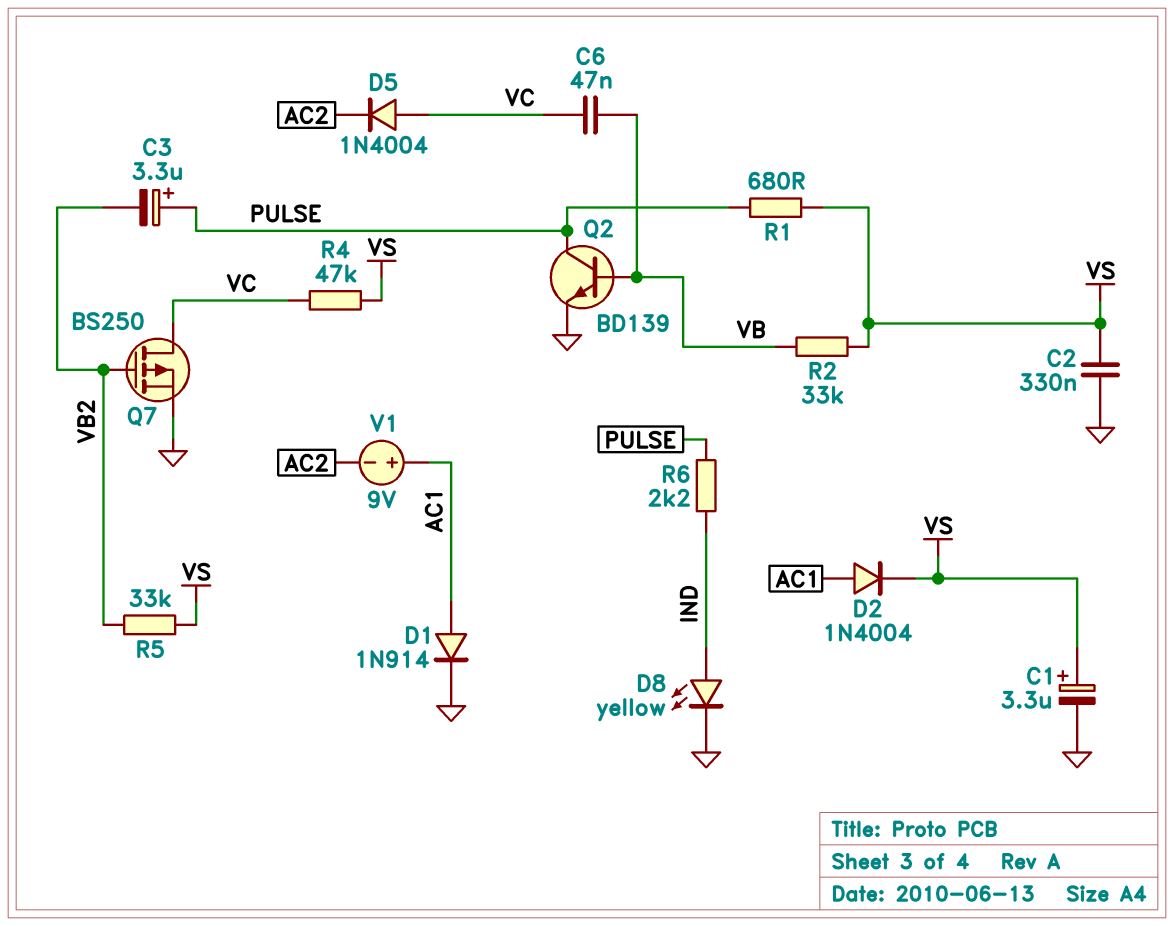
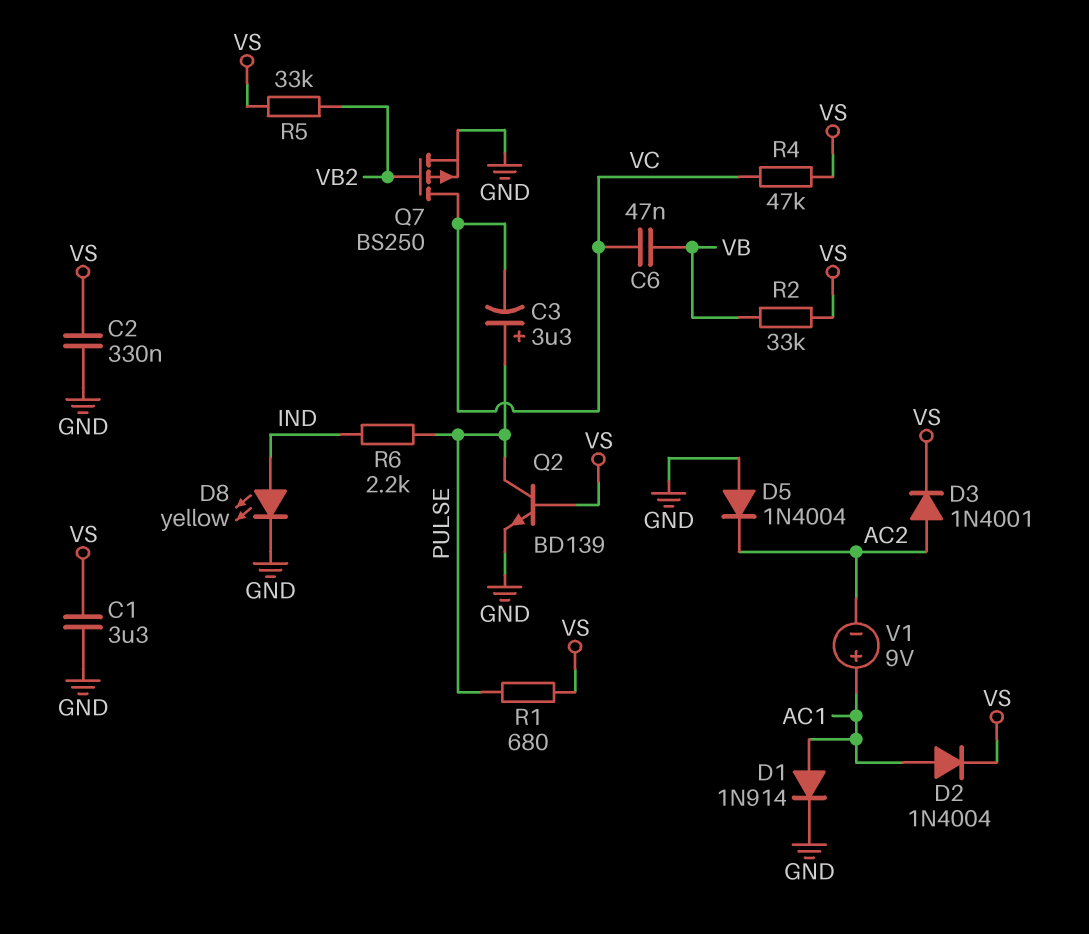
C1: 3.3uF (plus VS, minus GND) -> 3.3uF (GND, VS)
C3: 3.3uF (plus PULSE, minus VB2) -> 3.3uF (plus PULSE, minus VC)
D3: none -> diode 1N4001 (A AC2, K VS)
D5: diode 1N4004 (A VC, K AC2) -> diode 1N4004 (A GND, K AC2)
Q2: NPN BD139 (B VB, C PULSE, E GND) -> NPN BD139 (B VS, C PULSE, E GND)

